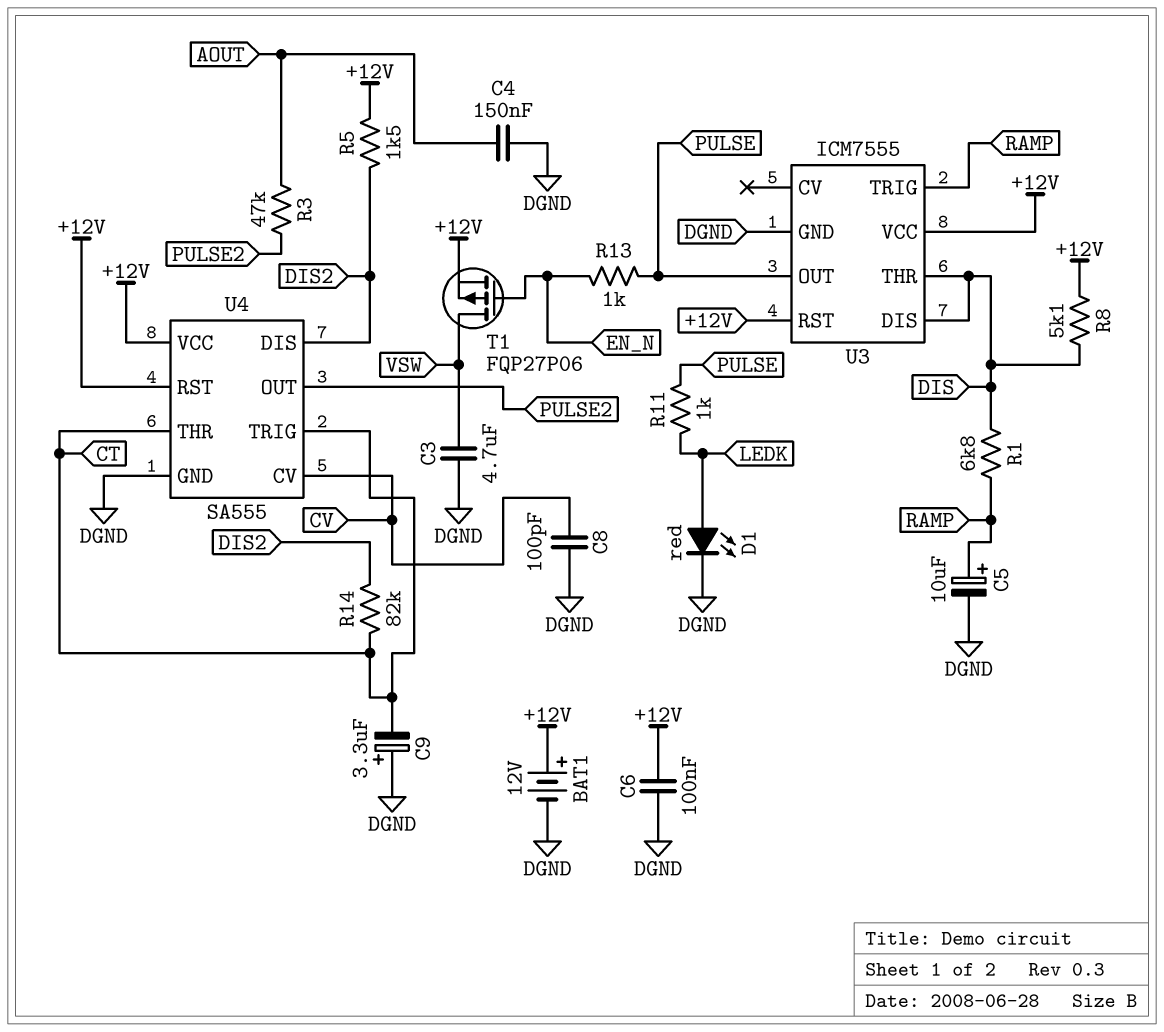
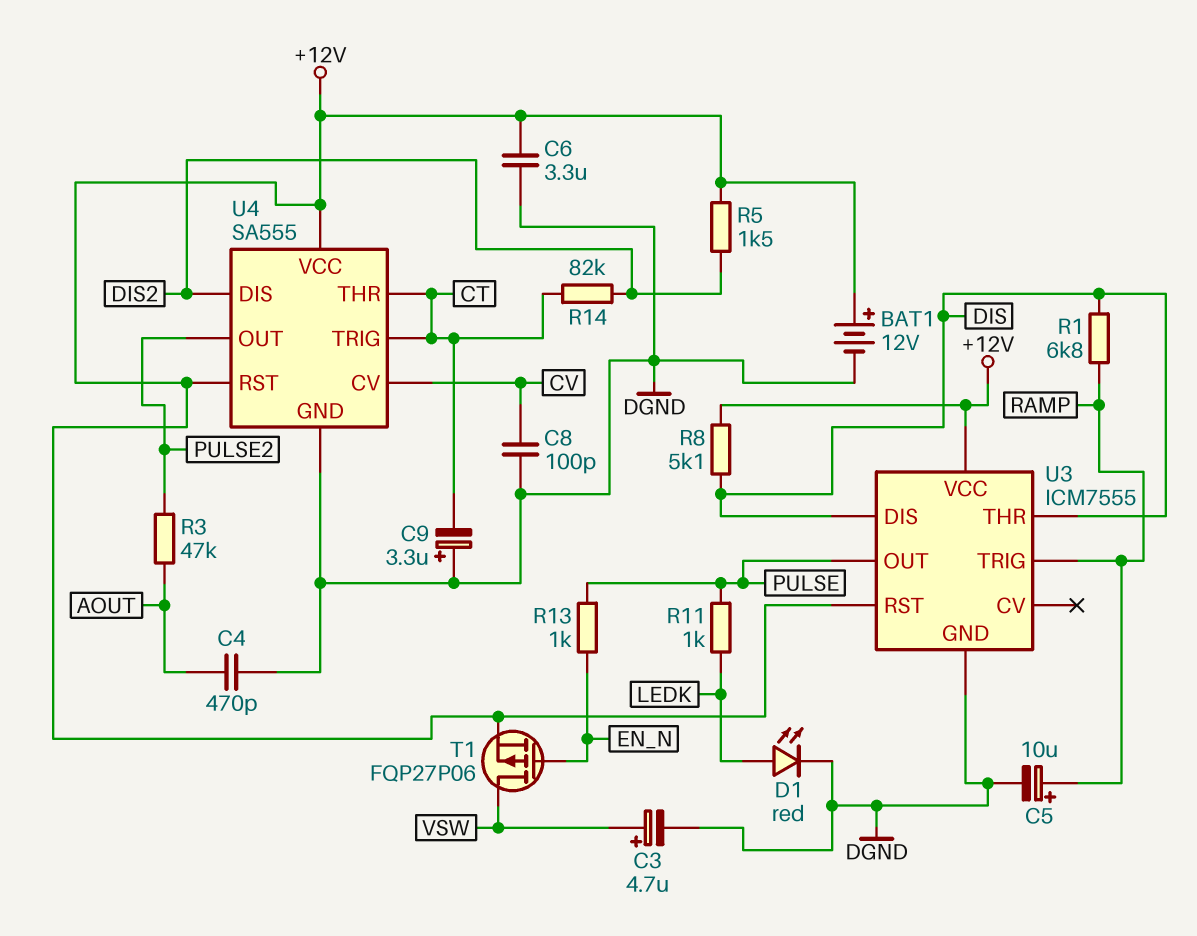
C3: 4.7uF (DGND, VSW) -> 4.7uF (plus VSW, minus DGND)
C4: 150nF (AOUT, DGND) -> 470pF (AOUT, DGND)
C6: 100nF (+12V, DGND) -> 3.3uF (+12V, DGND)

